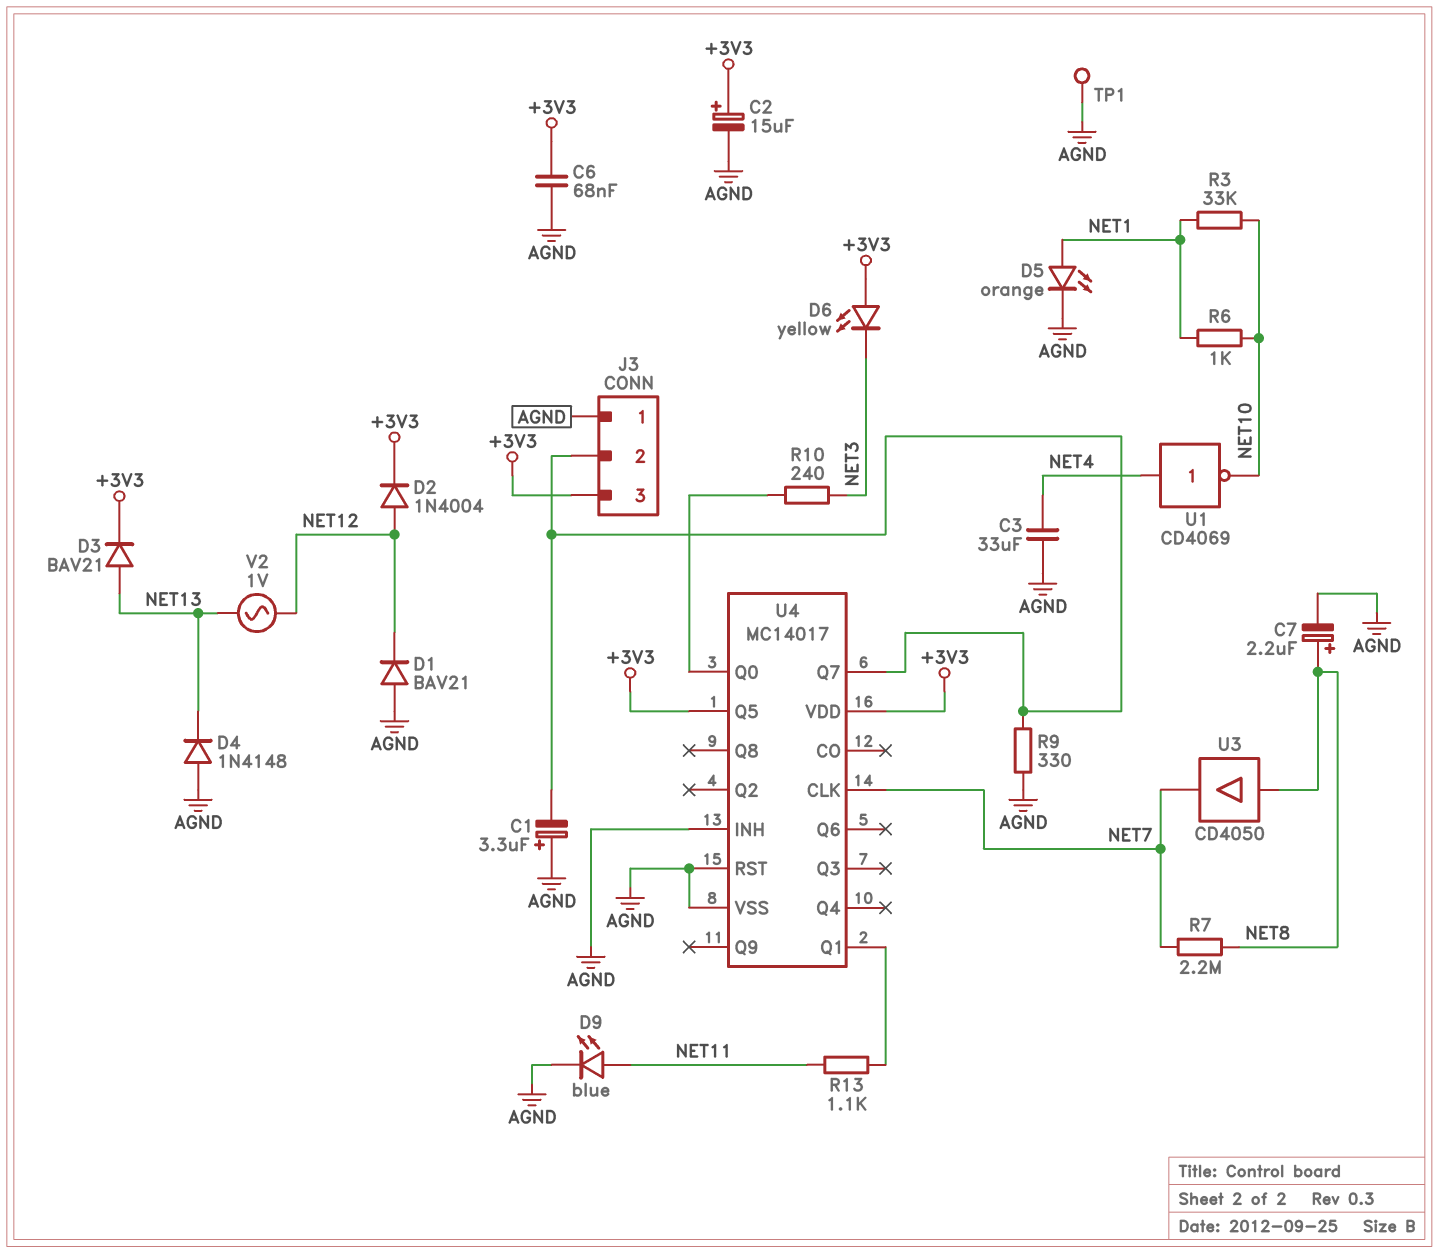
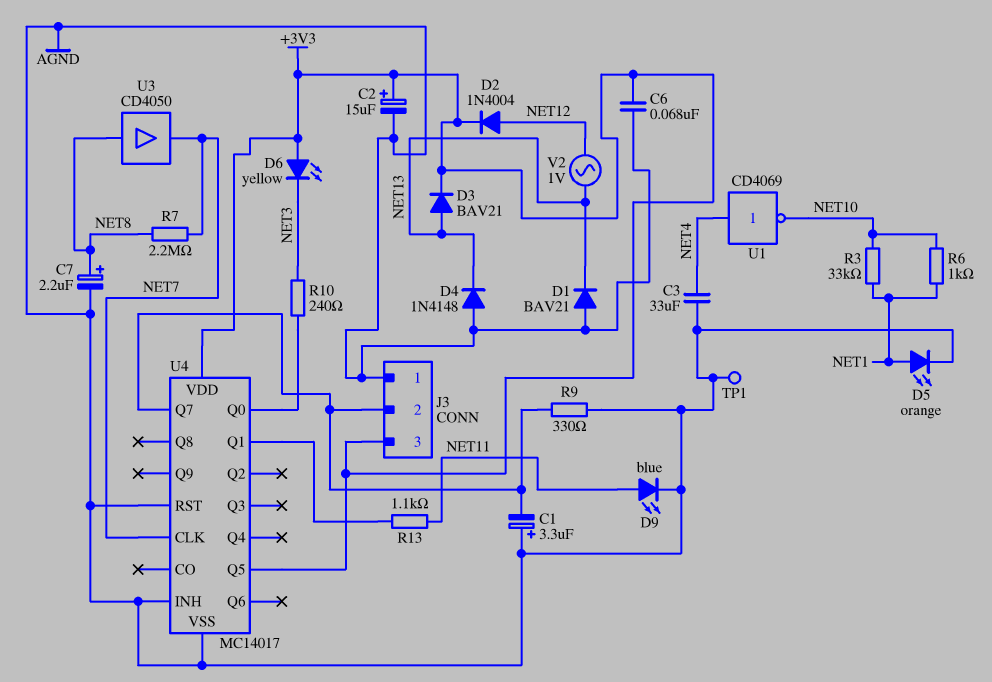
D1: diode BAV21 (A AGND, K NET12) -> diode BAV21 (A AGND, K NET13)

